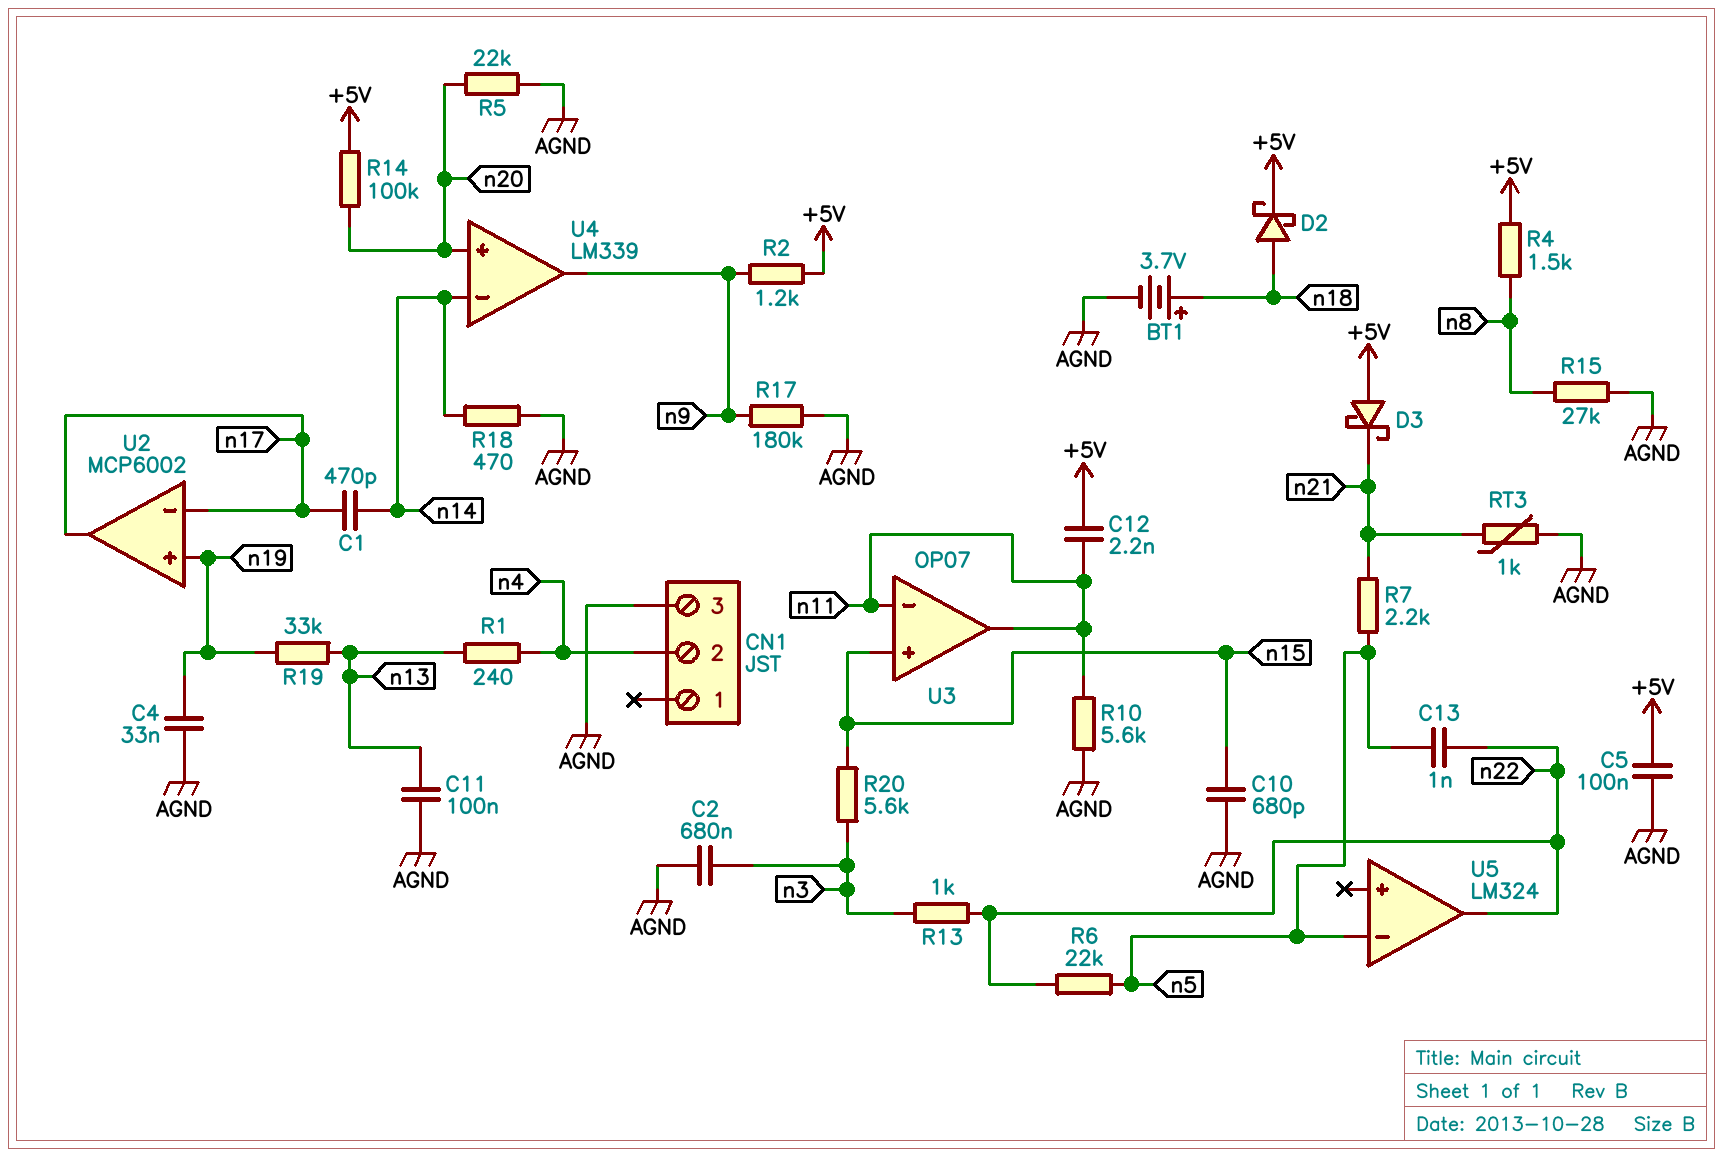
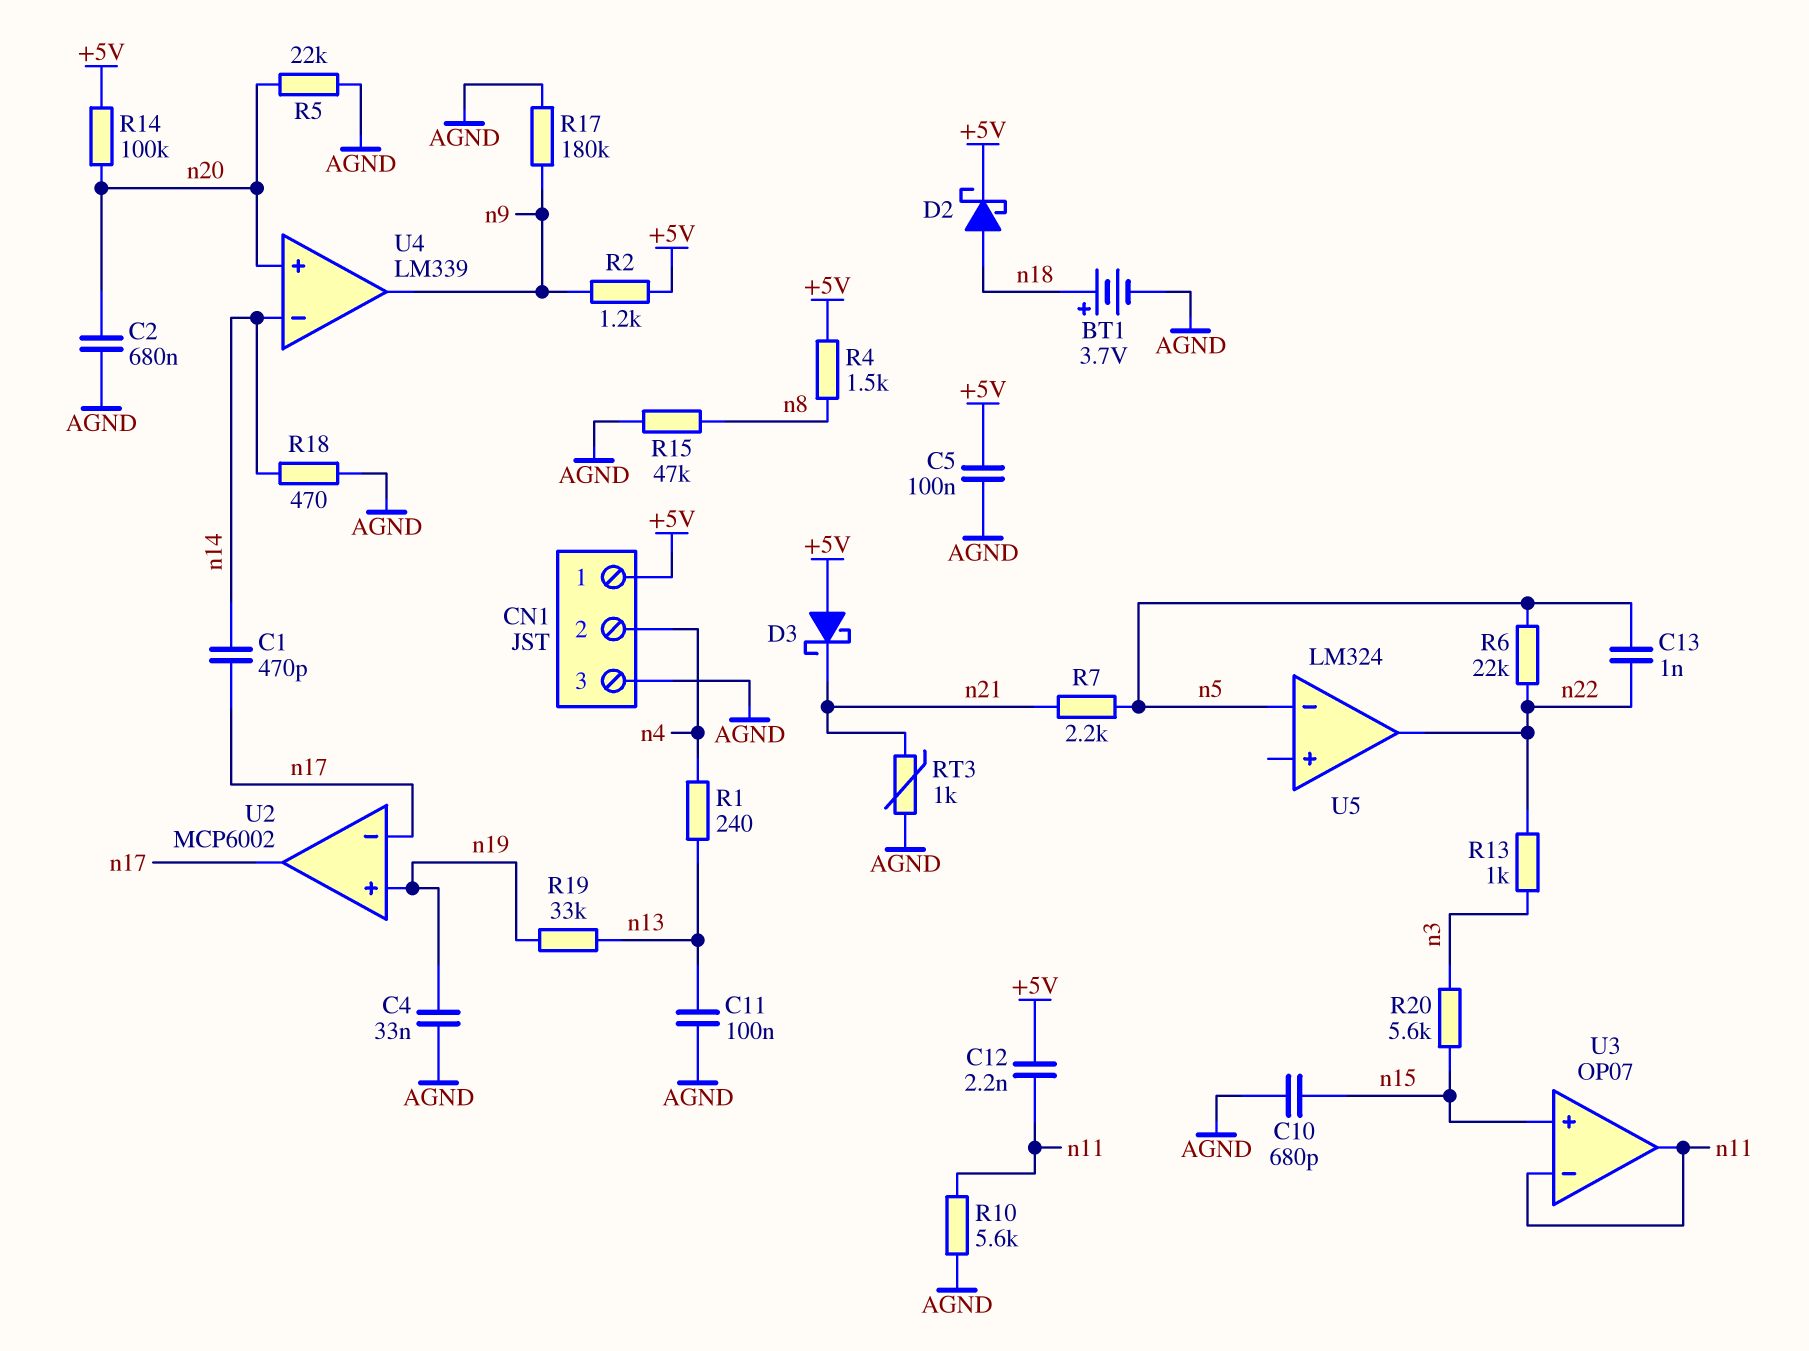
C2: 680nF (AGND, n3) -> 680nF (AGND, n20)
CN1 pin 1: none -> +5V
R15: 27k (AGND, n8) -> 47k (AGND, n8)

